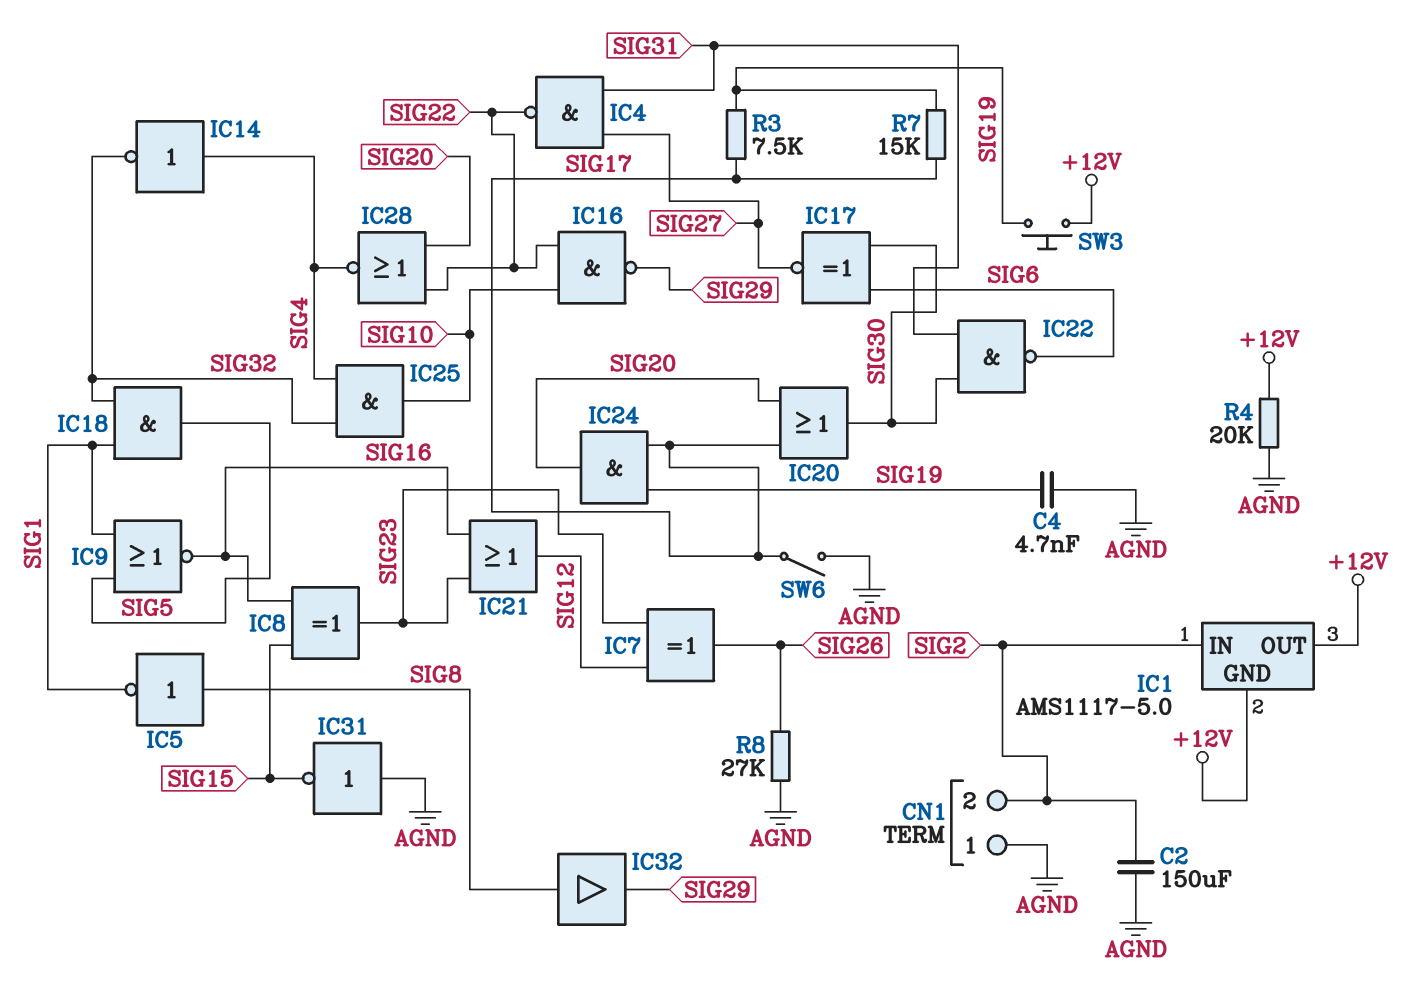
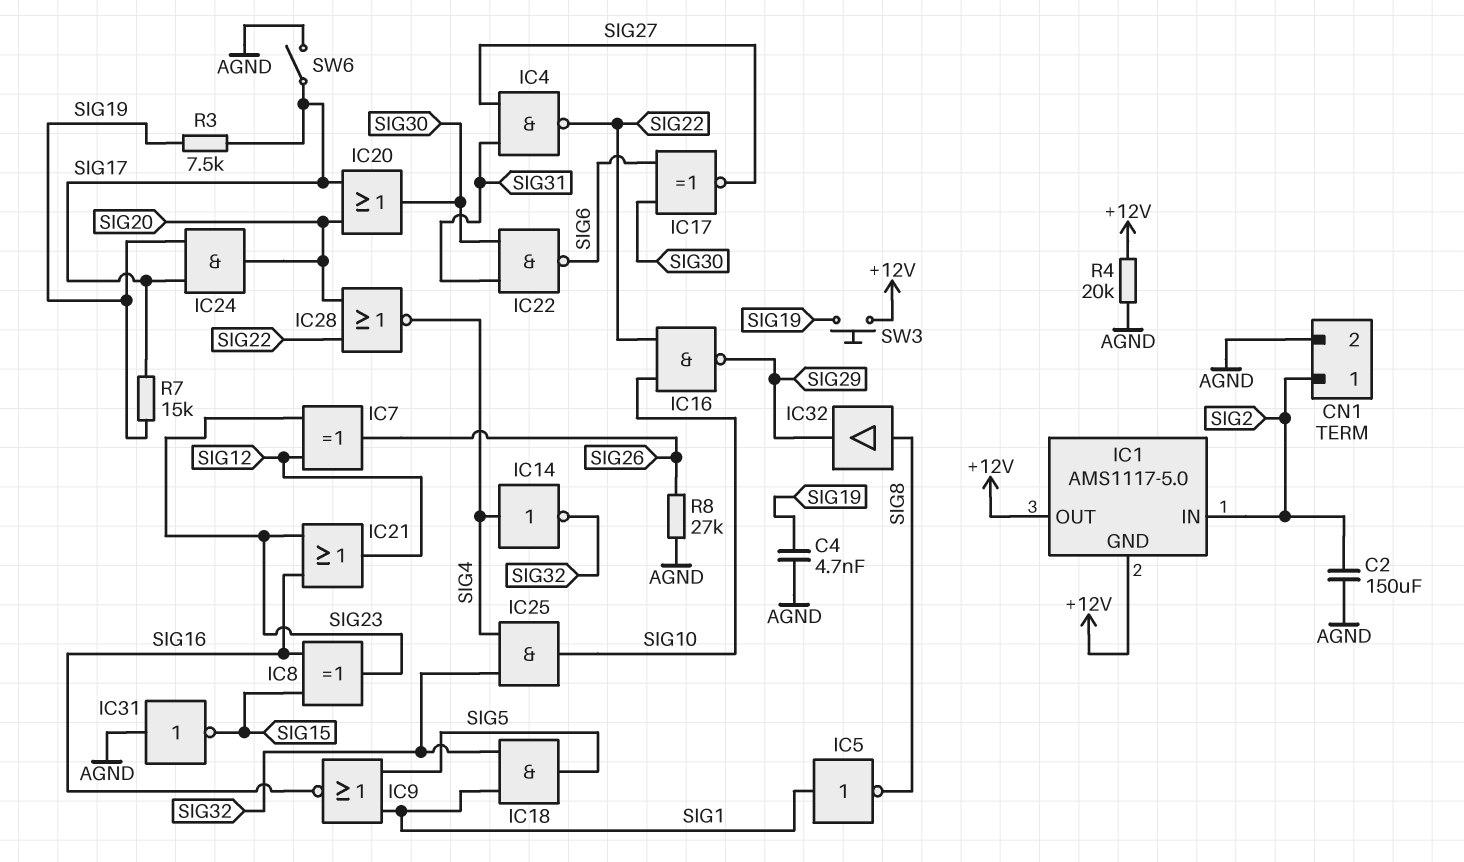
CN1 pin 1: AGND -> SIG2
CN1 pin 2: SIG2 -> AGND
IC5: NOT (in SIG8, out SIG1) -> NOT (in SIG1, out SIG8)

